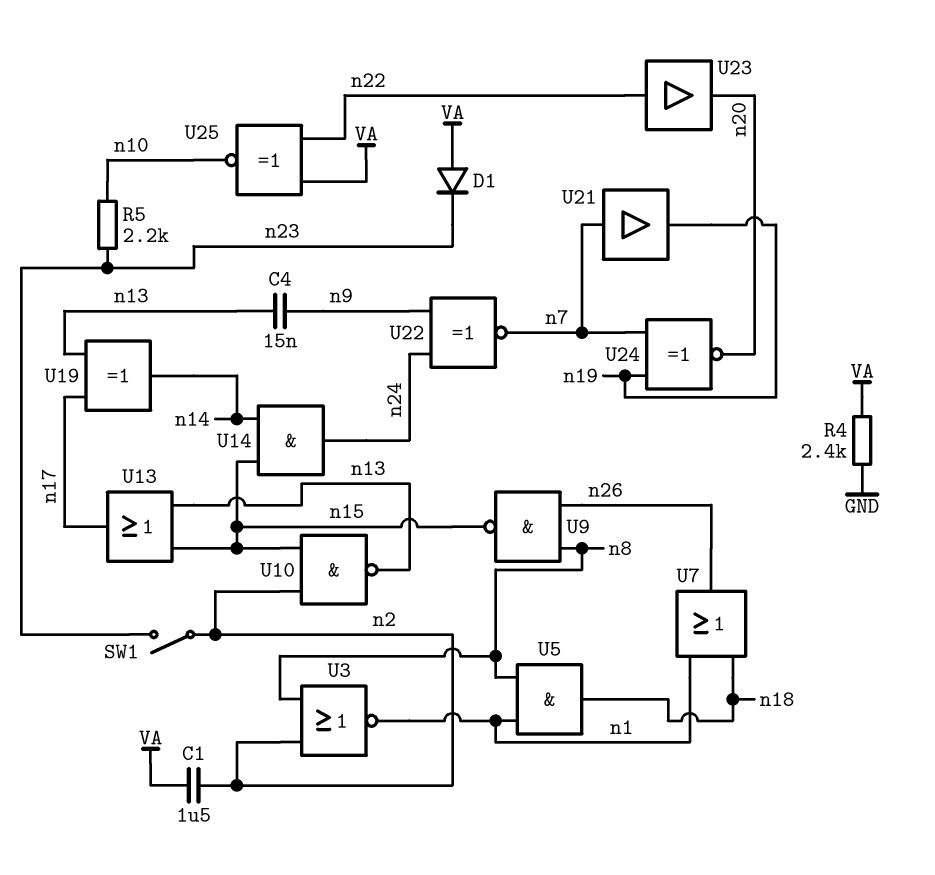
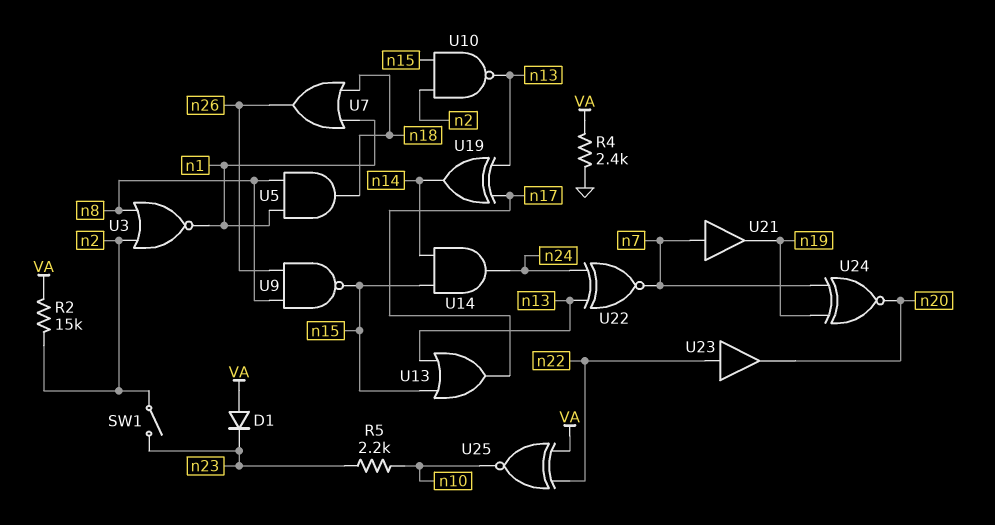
C1: 1.5uF (VA, n2) -> none
C4: 15nF (n9, n13) -> none
R2: none -> 15k (VA, n2)
U22: XNOR (in n9, in n24, out n7) -> XNOR (in n13, in n24, out n7)

